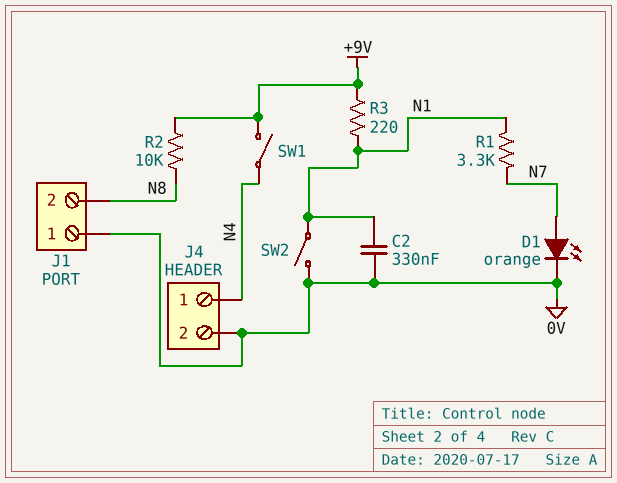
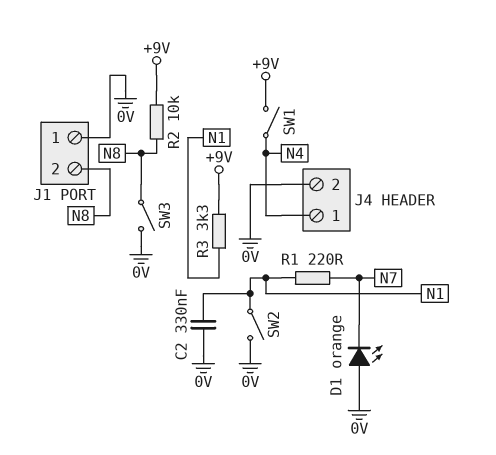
D1: LED orange (A N7, K 0V) -> LED orange (A 0V, K N7)
R1: 3.3k (N1, N7) -> 220 (N1, N7)
R3: 220 (+9V, N1) -> 3.3k (+9V, N1)
SW3: none -> switch (0V, N8)

